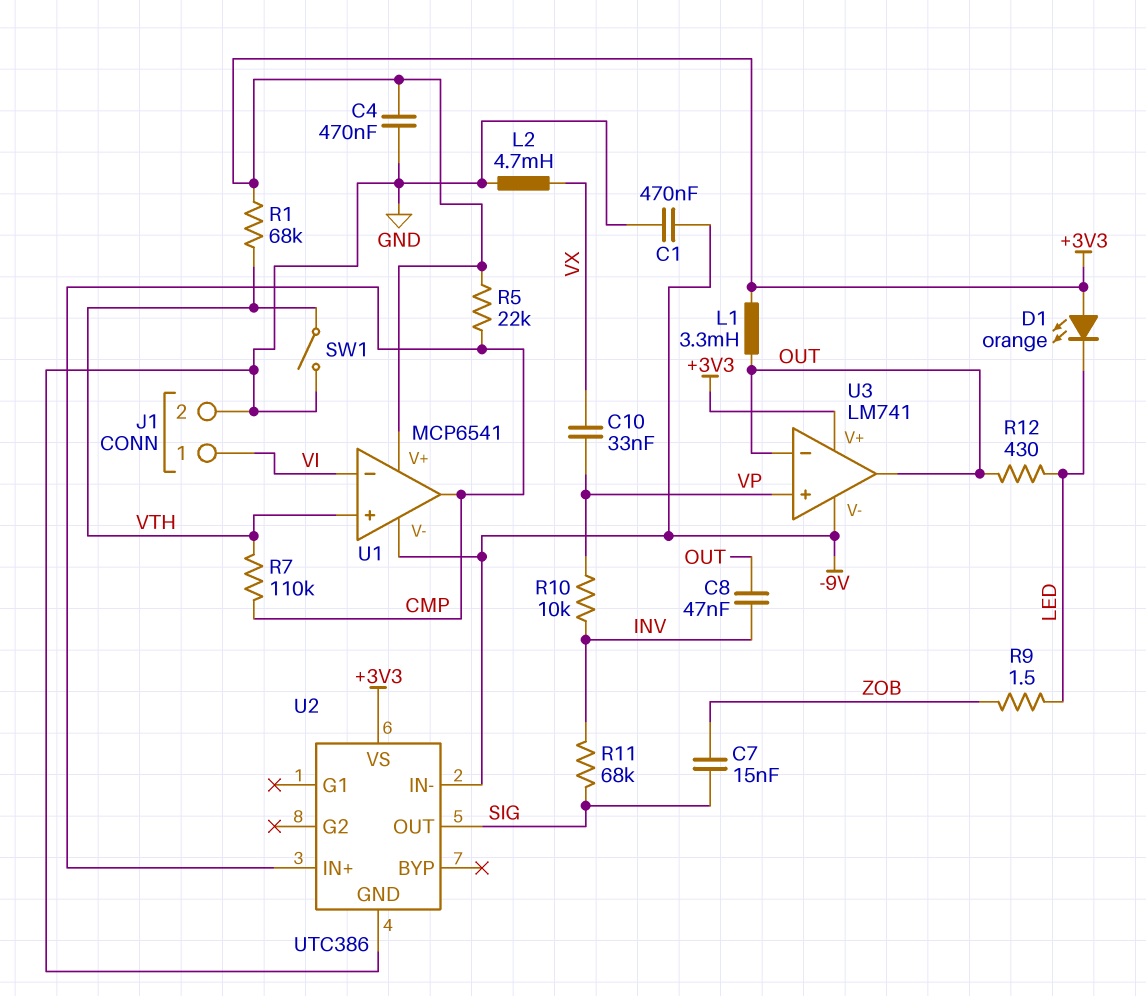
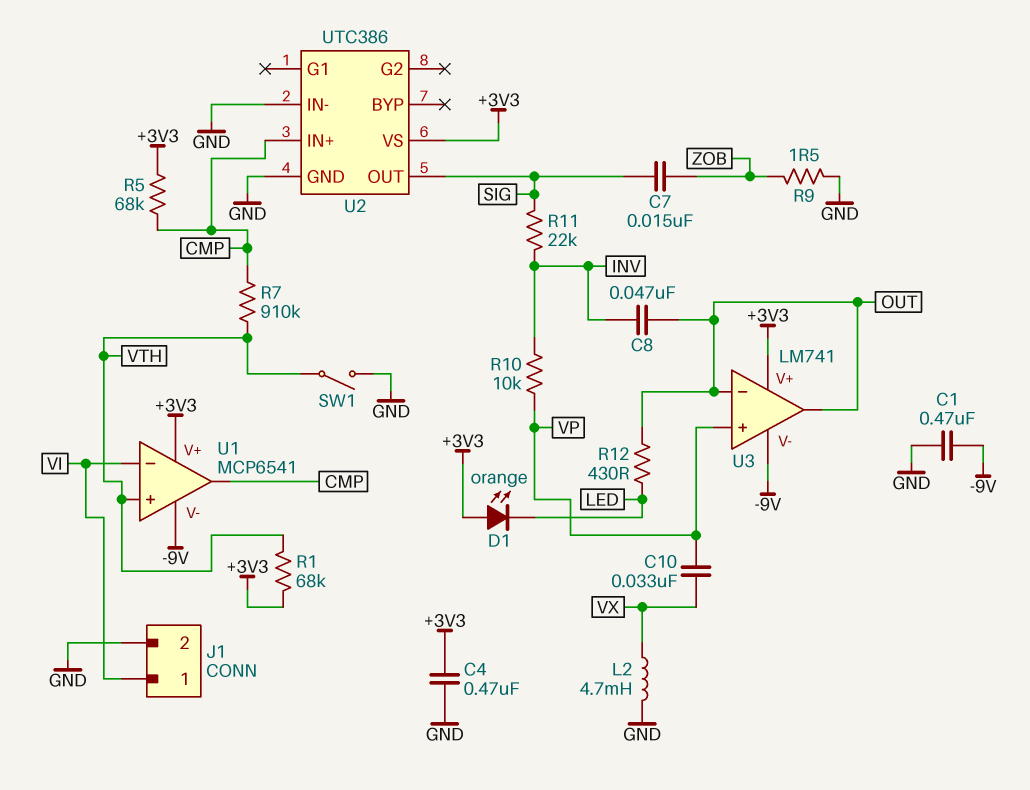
L1: 3.3mH (+3V3, OUT) -> none
R5: 22k (+3V3, CMP) -> 68k (+3V3, CMP)
R7: 110k (CMP, VTH) -> 910k (CMP, VTH)
R9: 1.5 (LED, ZOB) -> 1.5 (GND, ZOB)
R11: 68k (INV, SIG) -> 22k (INV, SIG)
U2 pin IN-: -9V -> GND

